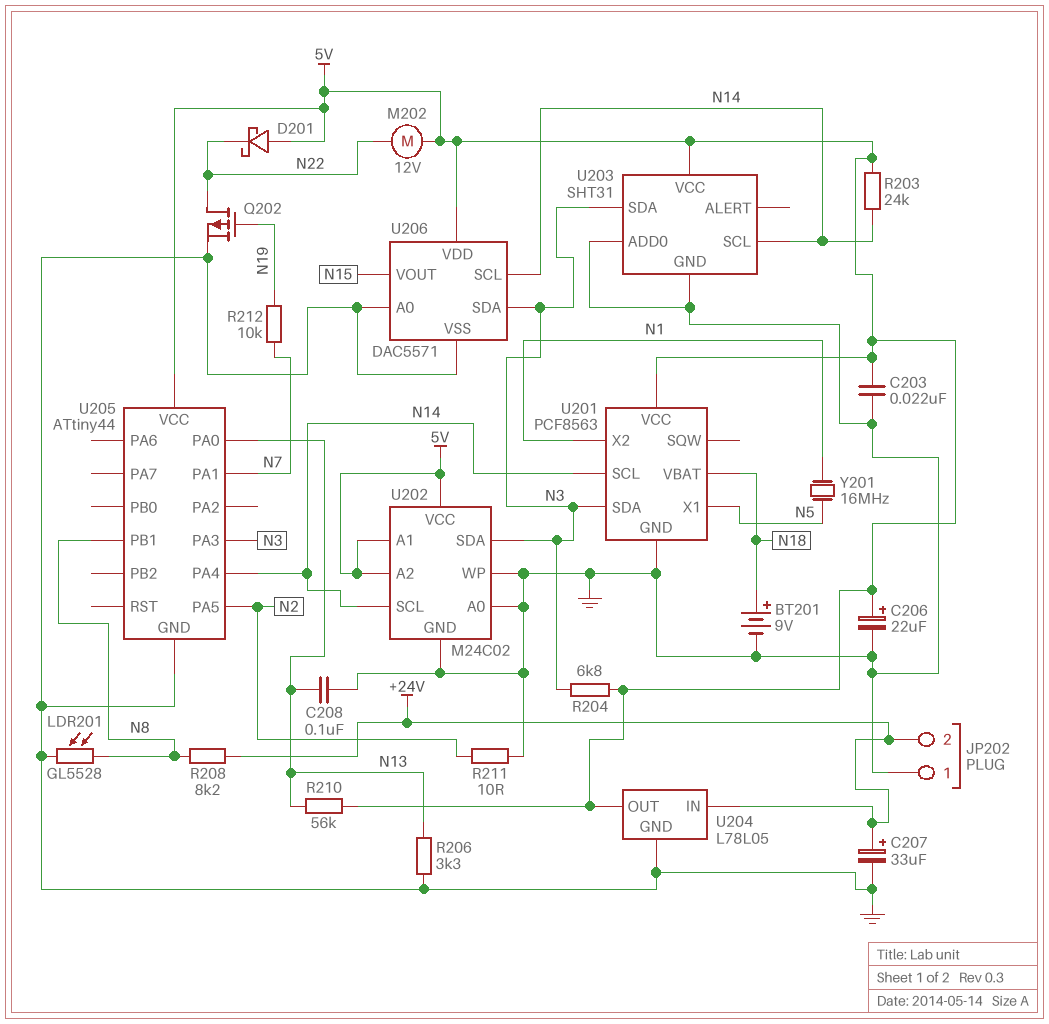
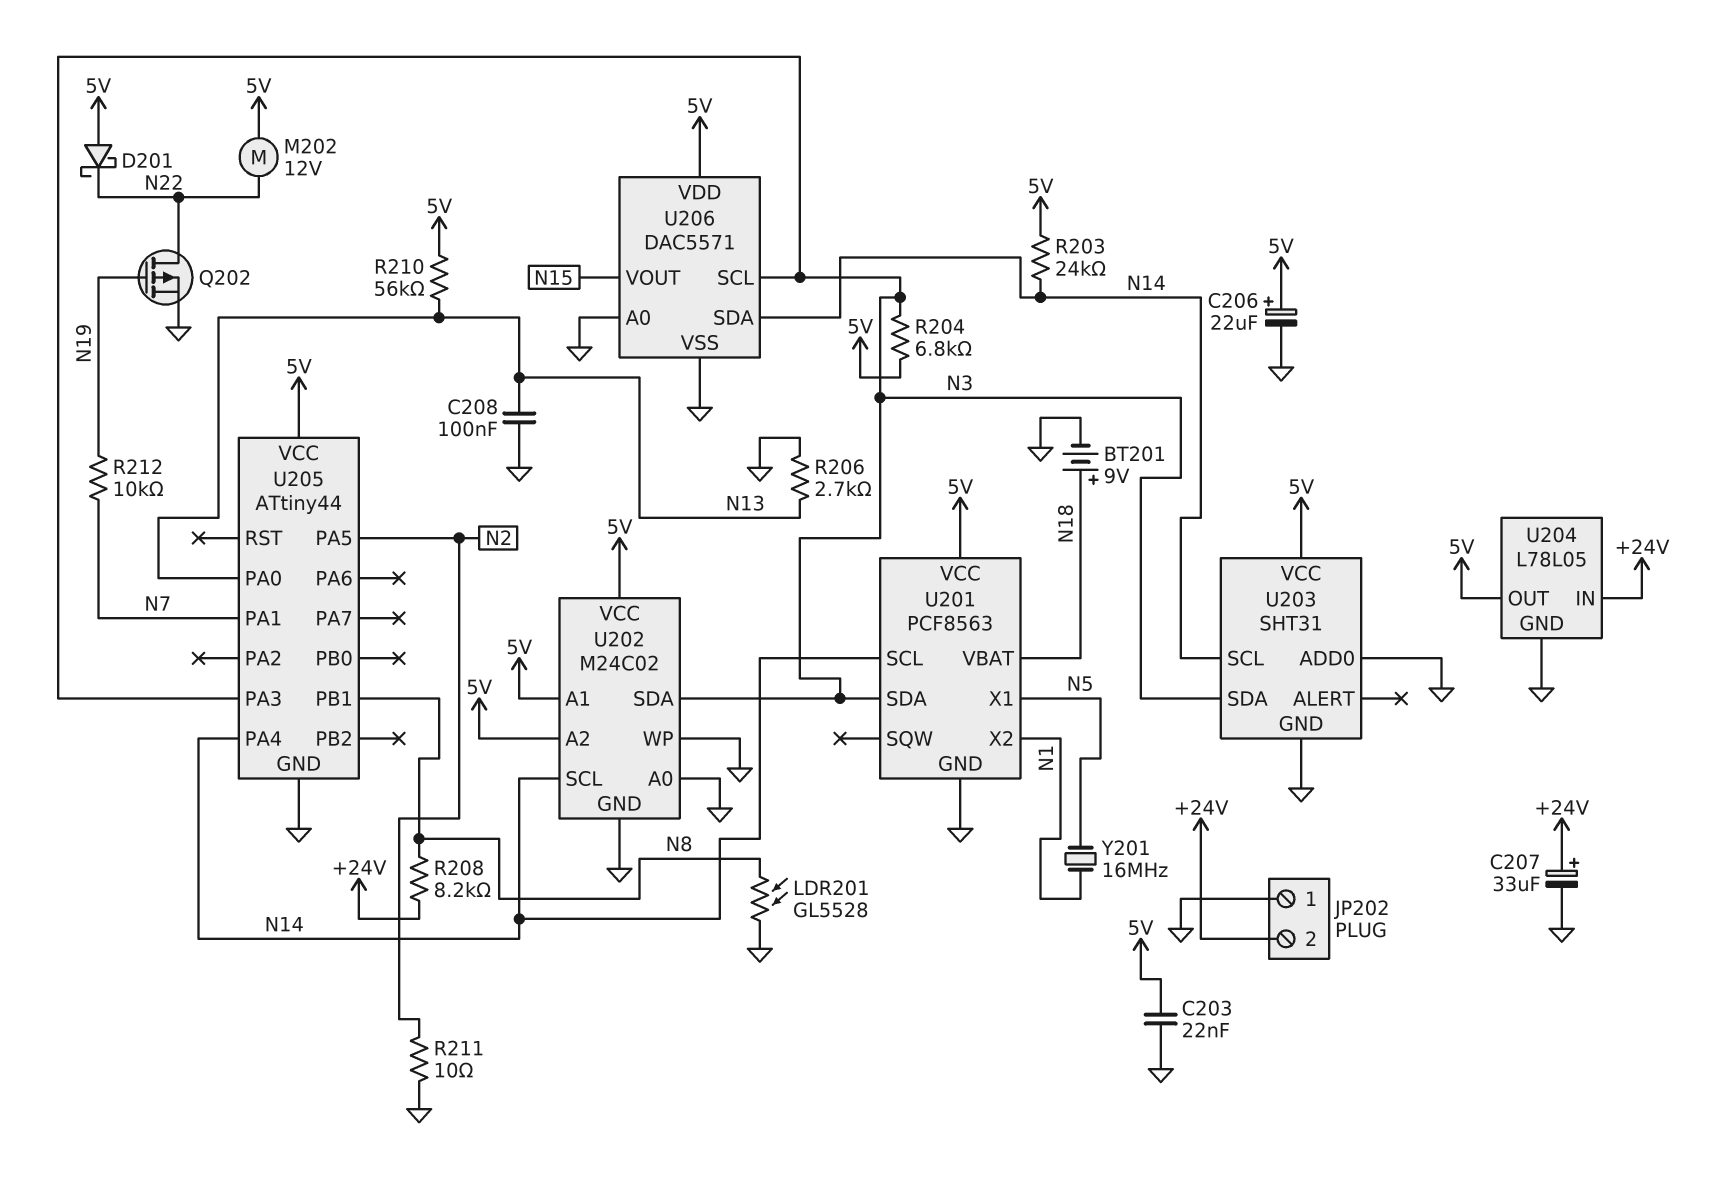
R206: 3.3k (GND, N13) -> 2.7k (GND, N13)
U206 pin SCL: N14 -> N3
U206 pin SDA: N3 -> N14

